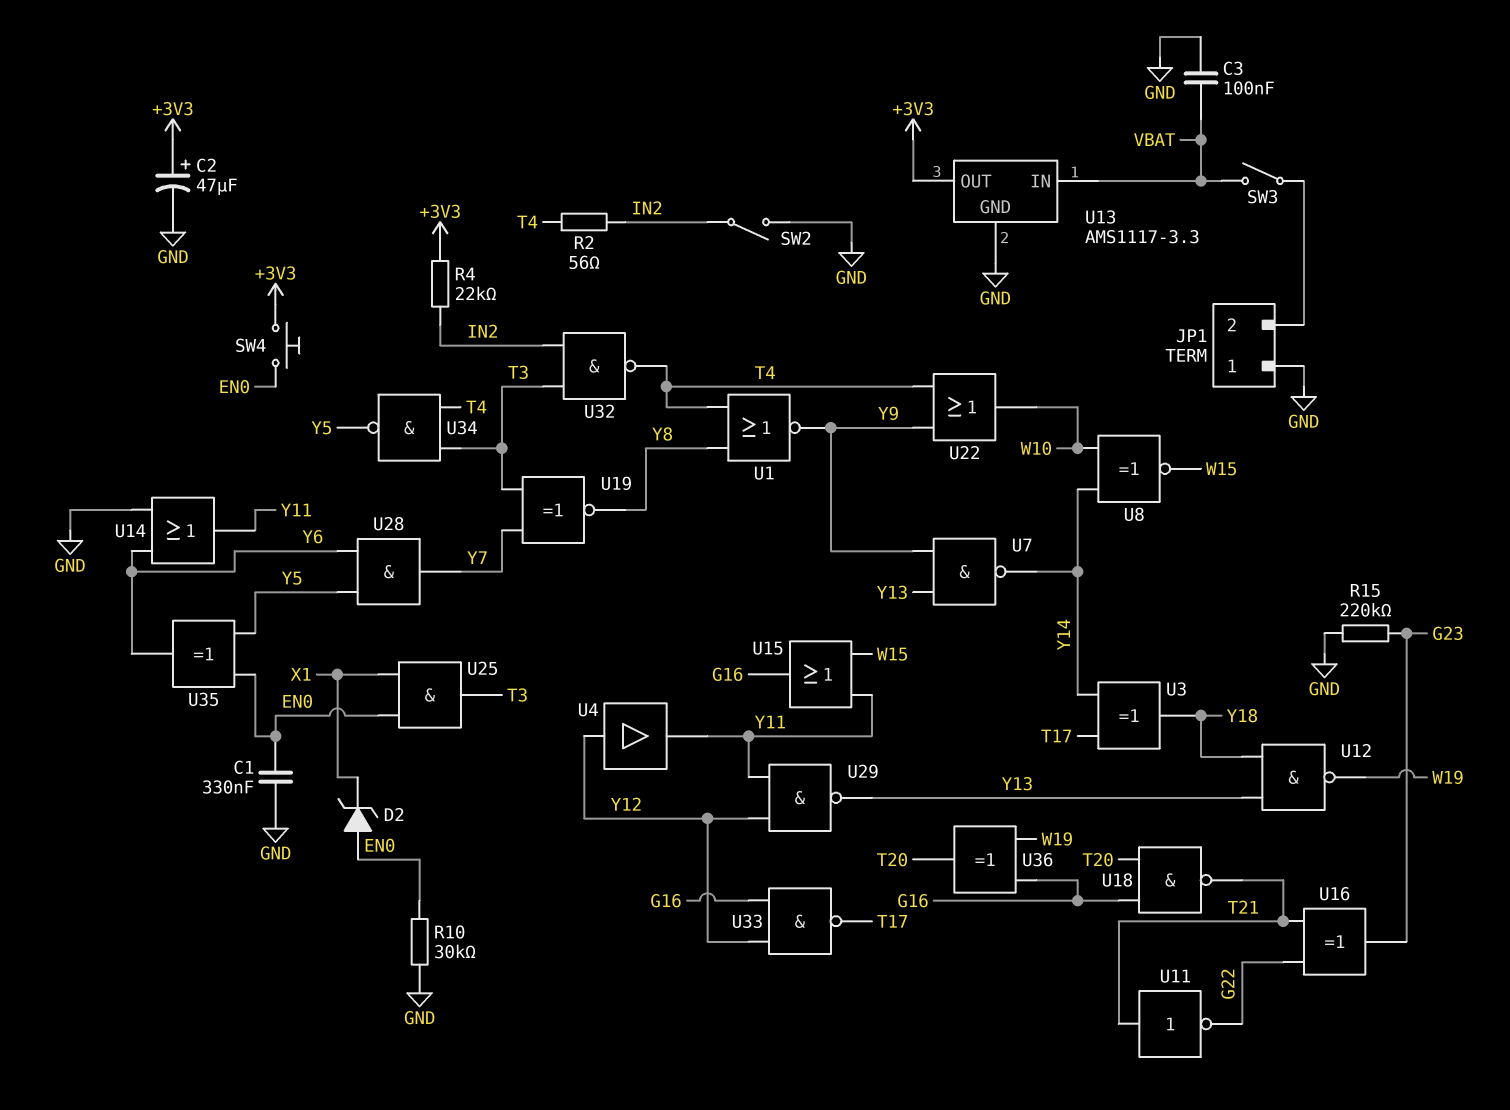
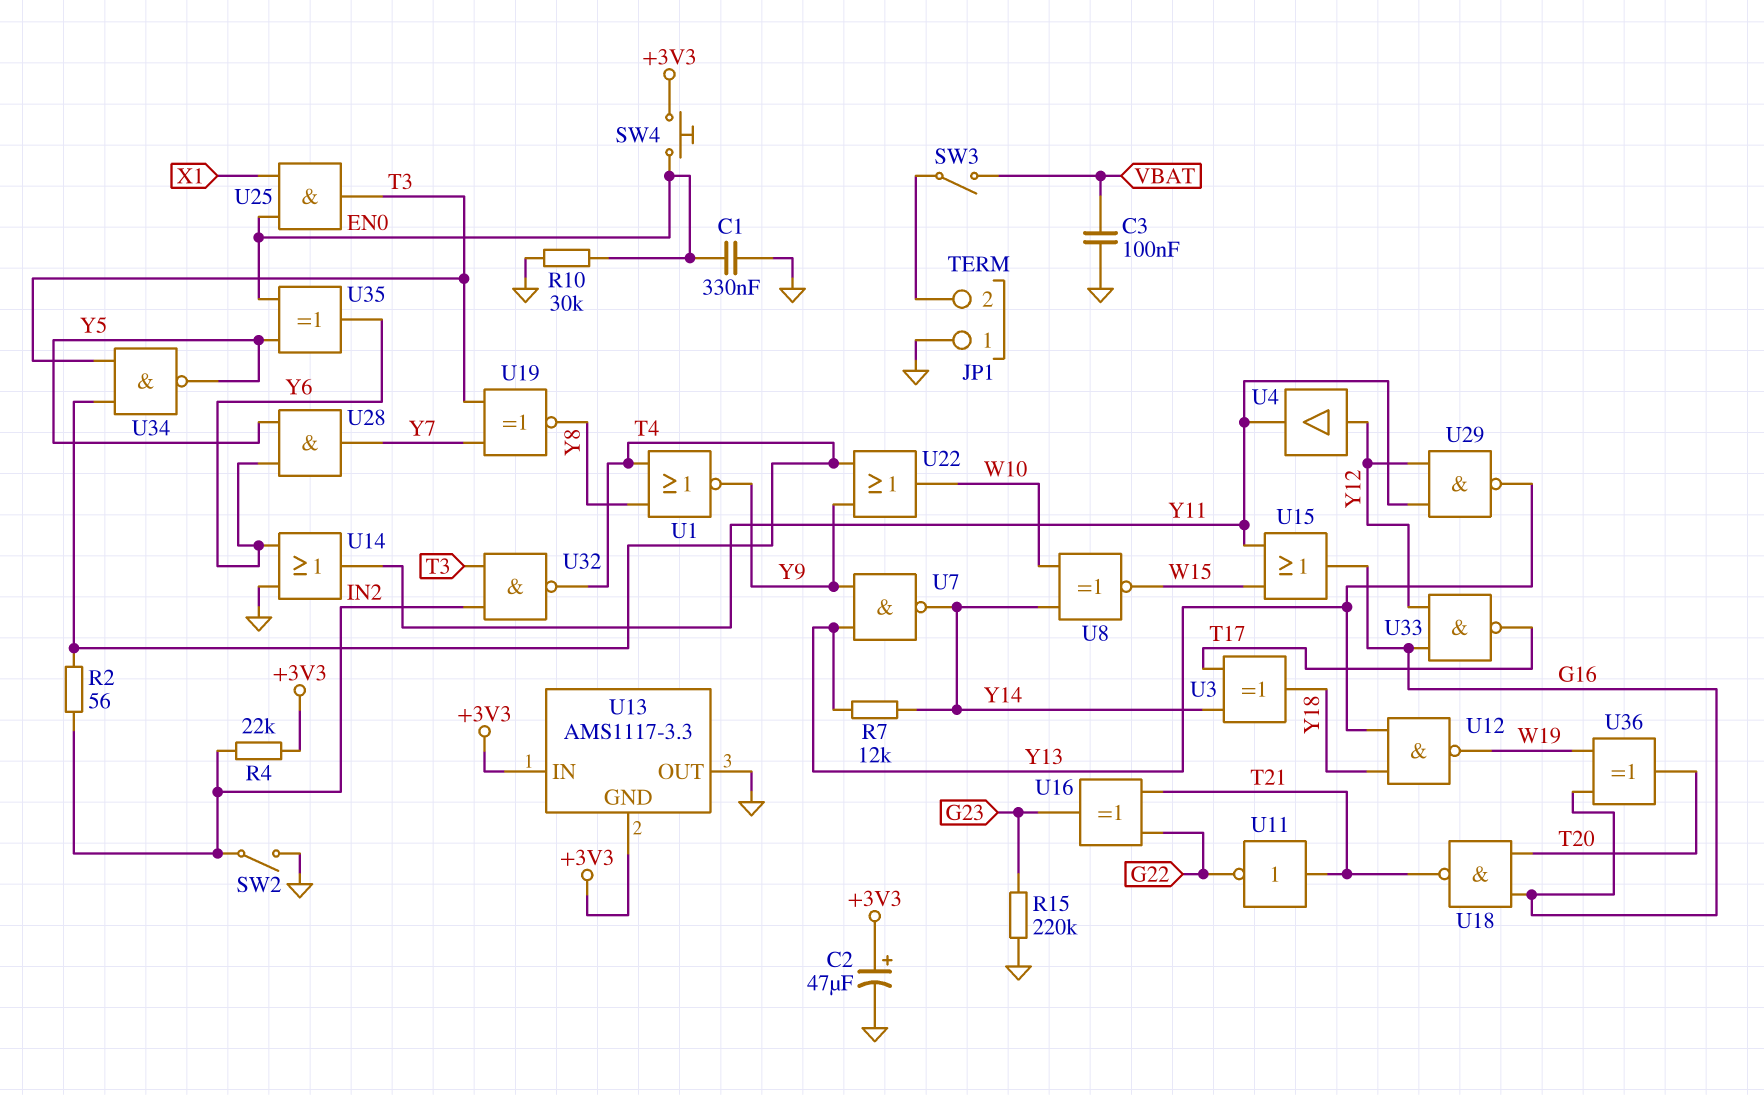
D2: zener (A EN0, K X1) -> none
R7: none -> 12k (Y13, Y14)
U13 pin GND: GND -> +3V3
U13 pin IN: VBAT -> +3V3
U13 pin OUT: +3V3 -> GND

